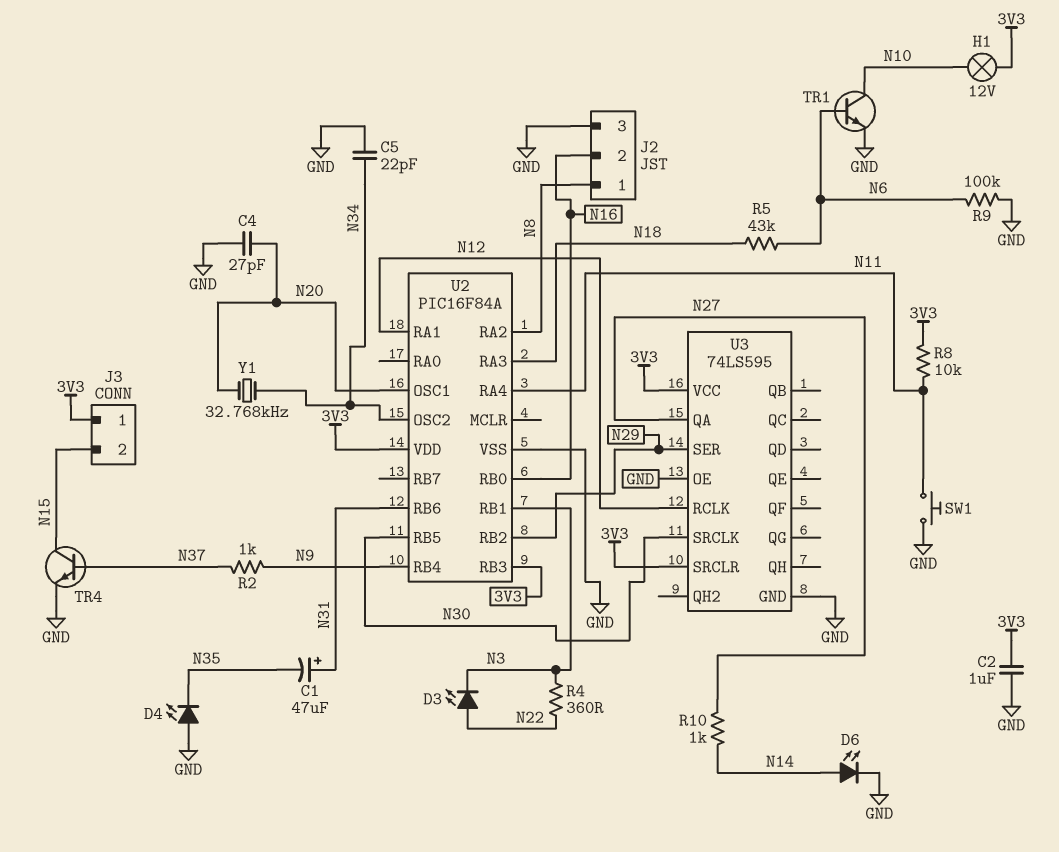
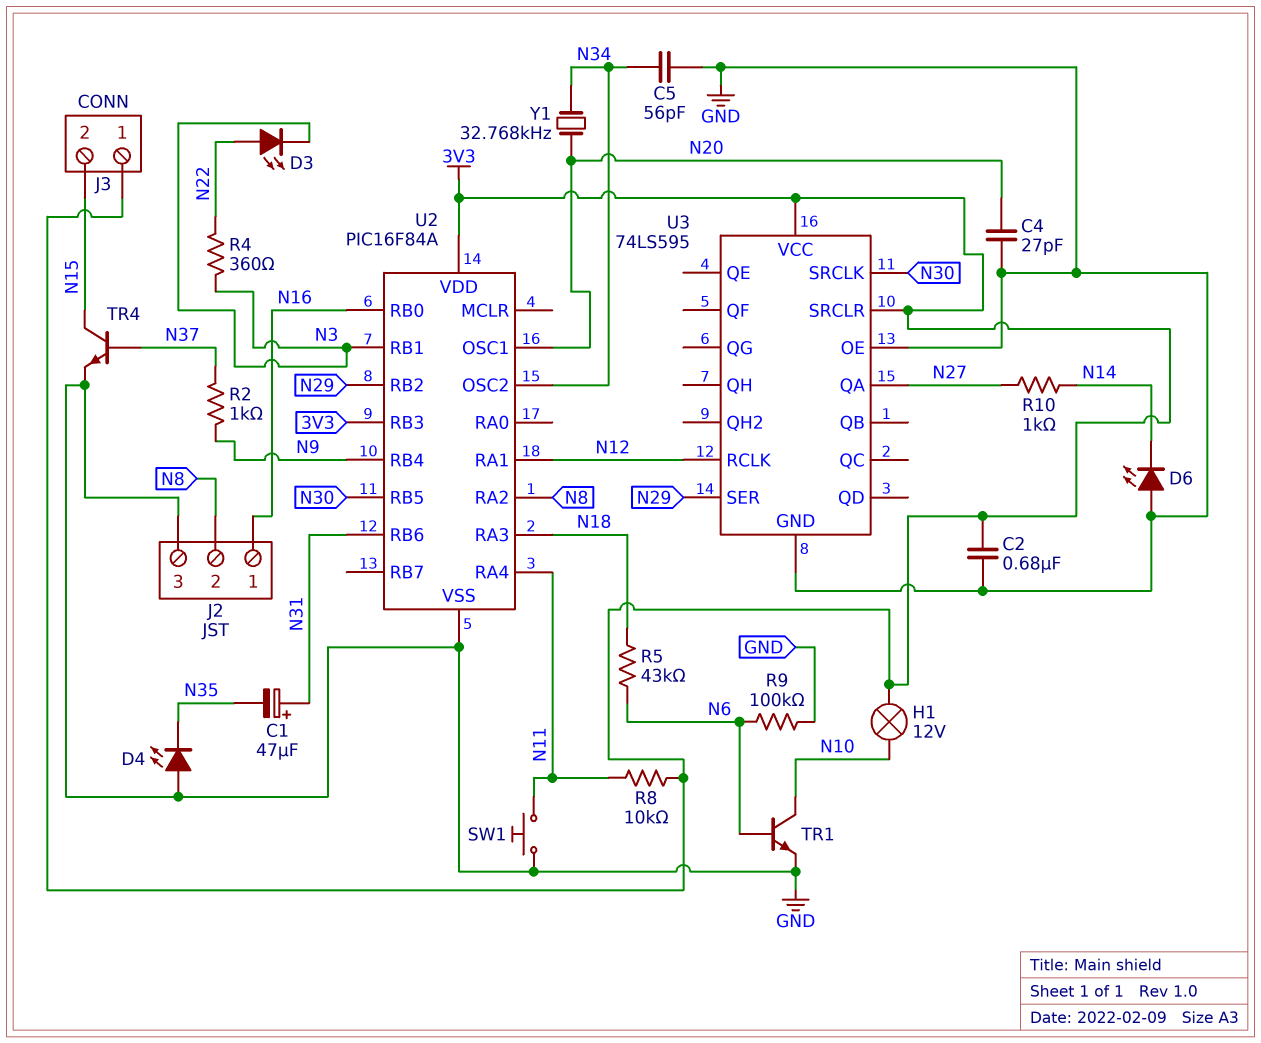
C2: 1uF (3V3, GND) -> 680nF (3V3, GND)
C5: 22pF (GND, N34) -> 56pF (GND, N34)
D6: LED (A N14, K GND) -> LED (A GND, K N14)
J2 pin 1: N8 -> N16
J2 pin 2: N16 -> N8

